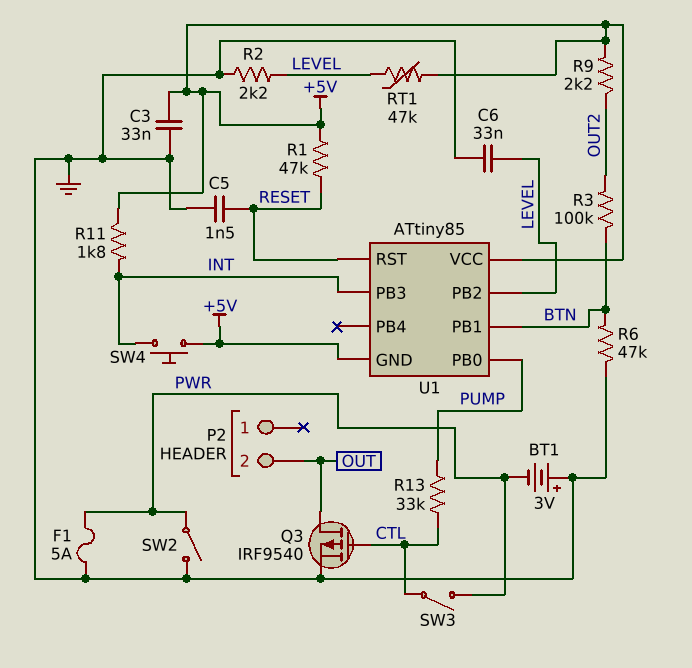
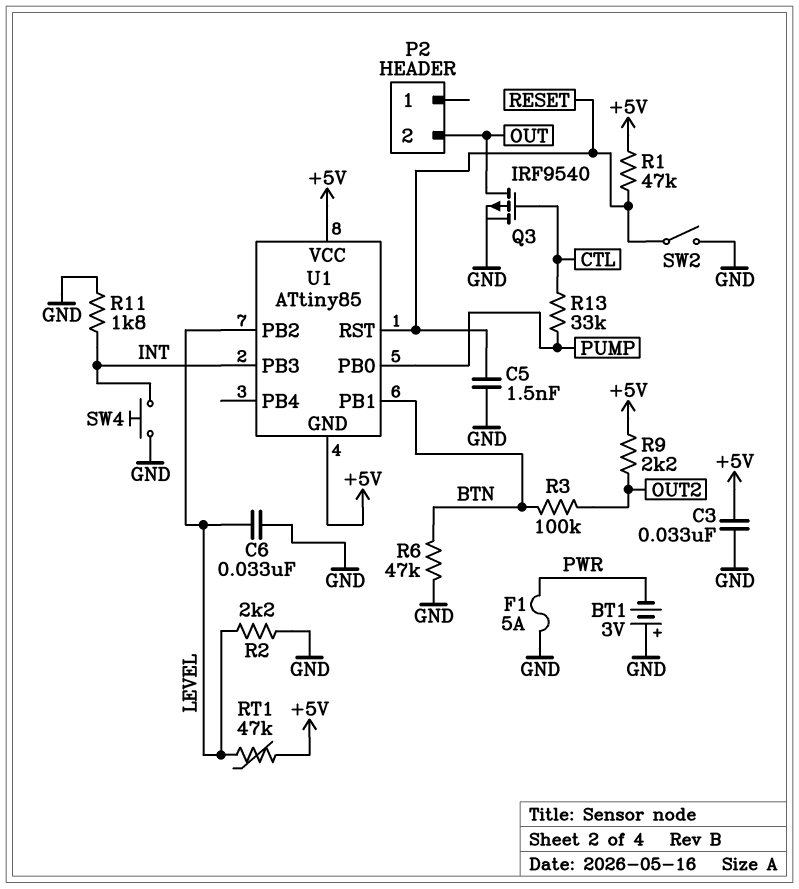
R11: 1.8k (+5V, INT) -> 1.8k (GND, INT)
SW2: switch (GND, PWR) -> switch (GND, RESET)
SW3: switch (CTL, PWR) -> none
SW4: button (+5V, INT) -> button (GND, INT)

